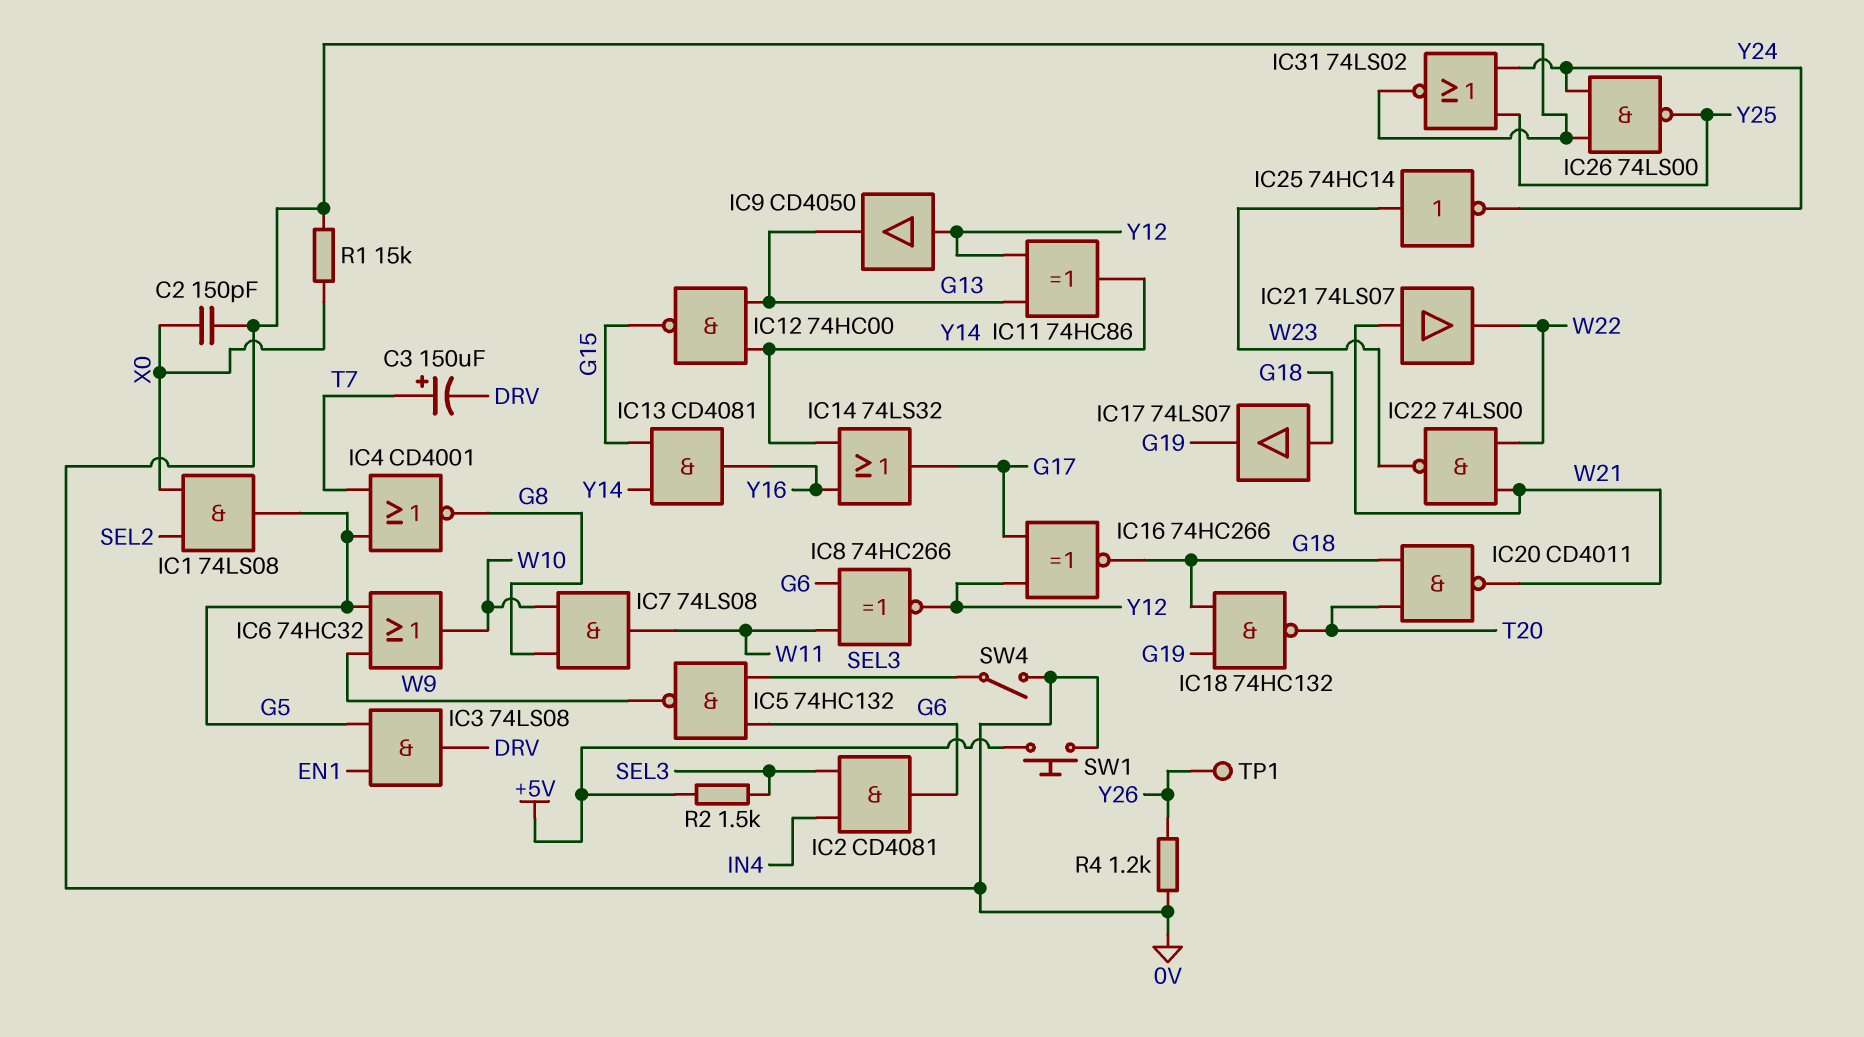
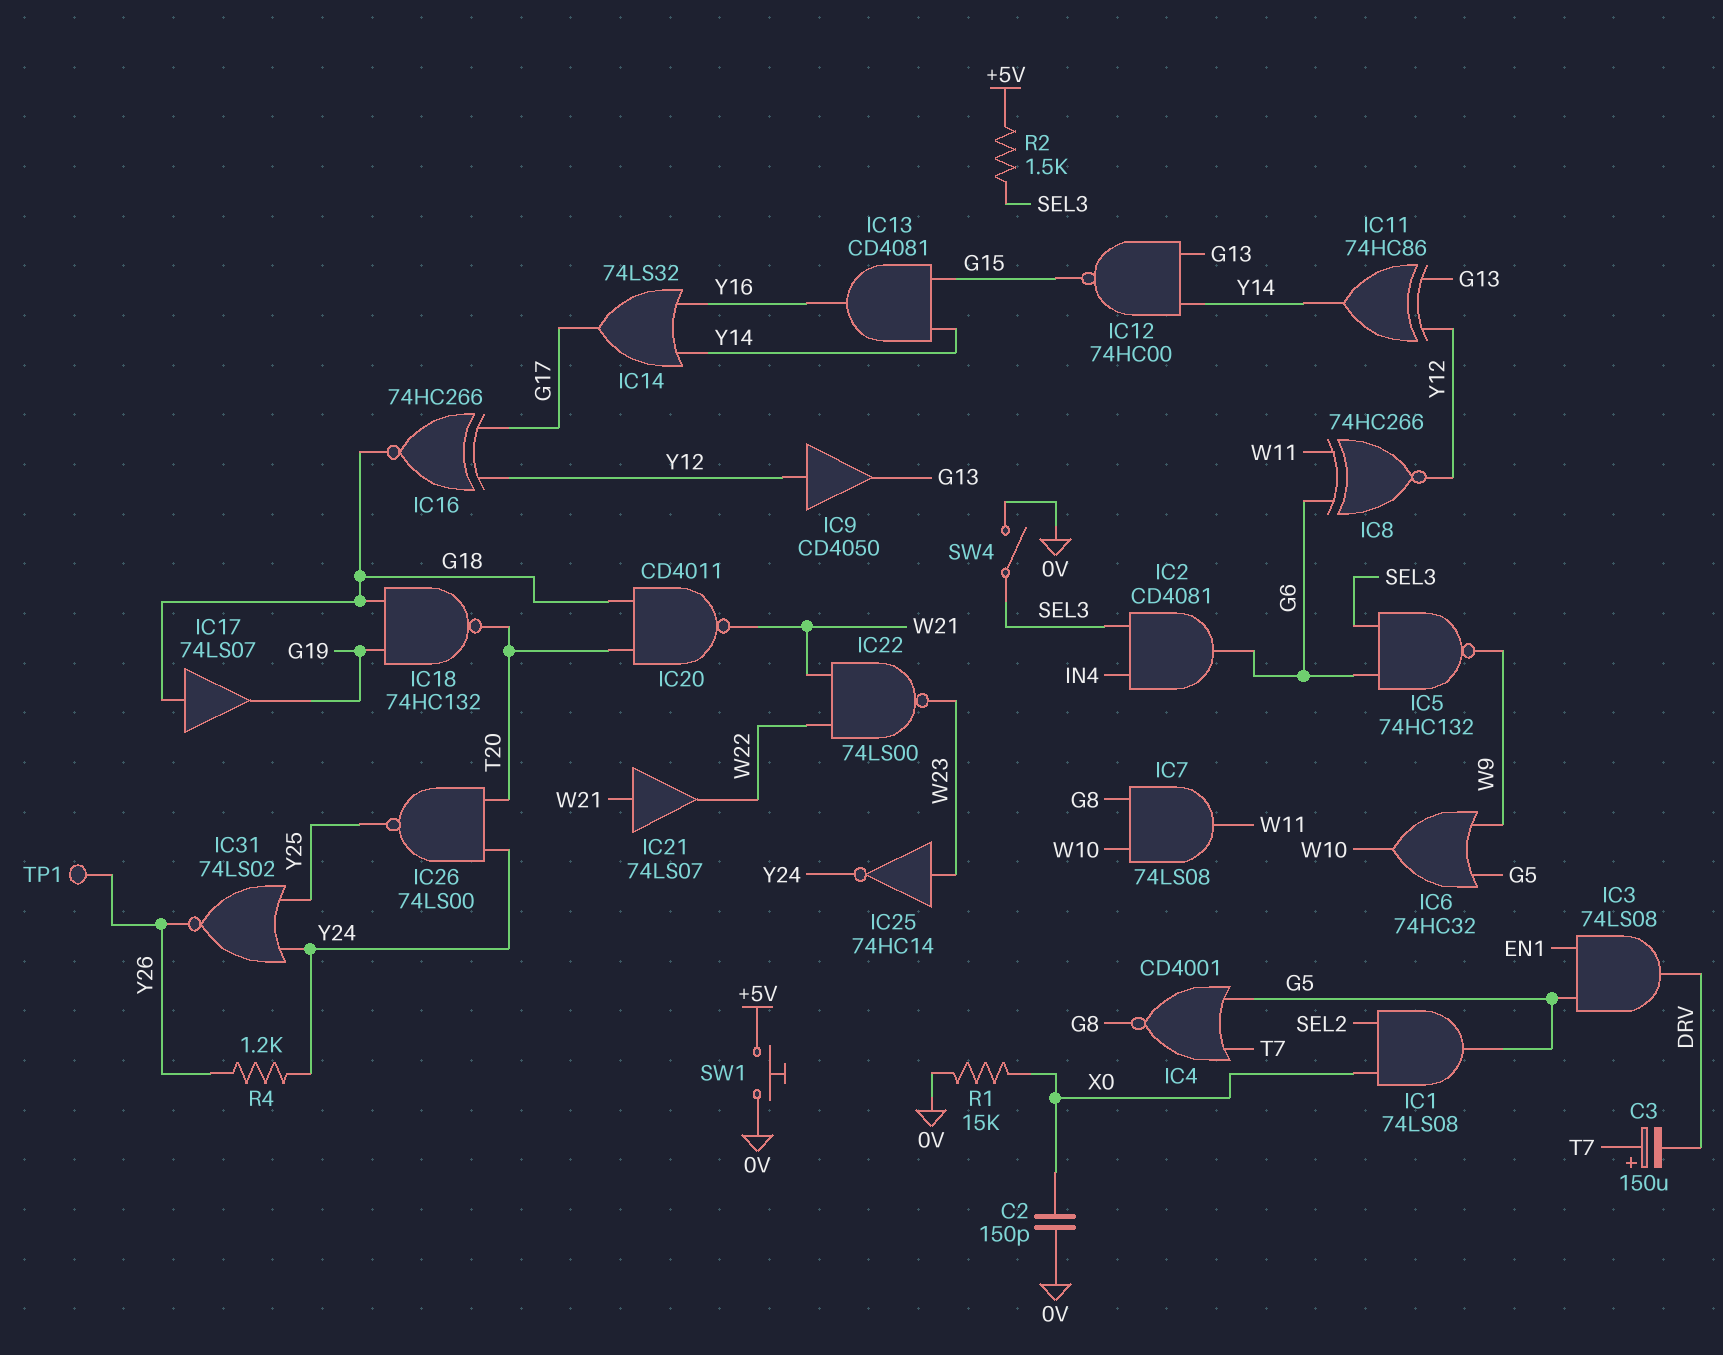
IC26: NAND 74LS00 (in 0V, in Y24, out Y25) -> NAND 74LS00 (in T20, in Y24, out Y25)
IC31: NOR 74LS02 (in Y24, in Y25, out 0V) -> NOR 74LS02 (in Y24, in Y25, out Y26)
R4: 1.2k (0V, Y26) -> 1.2k (Y24, Y26)

